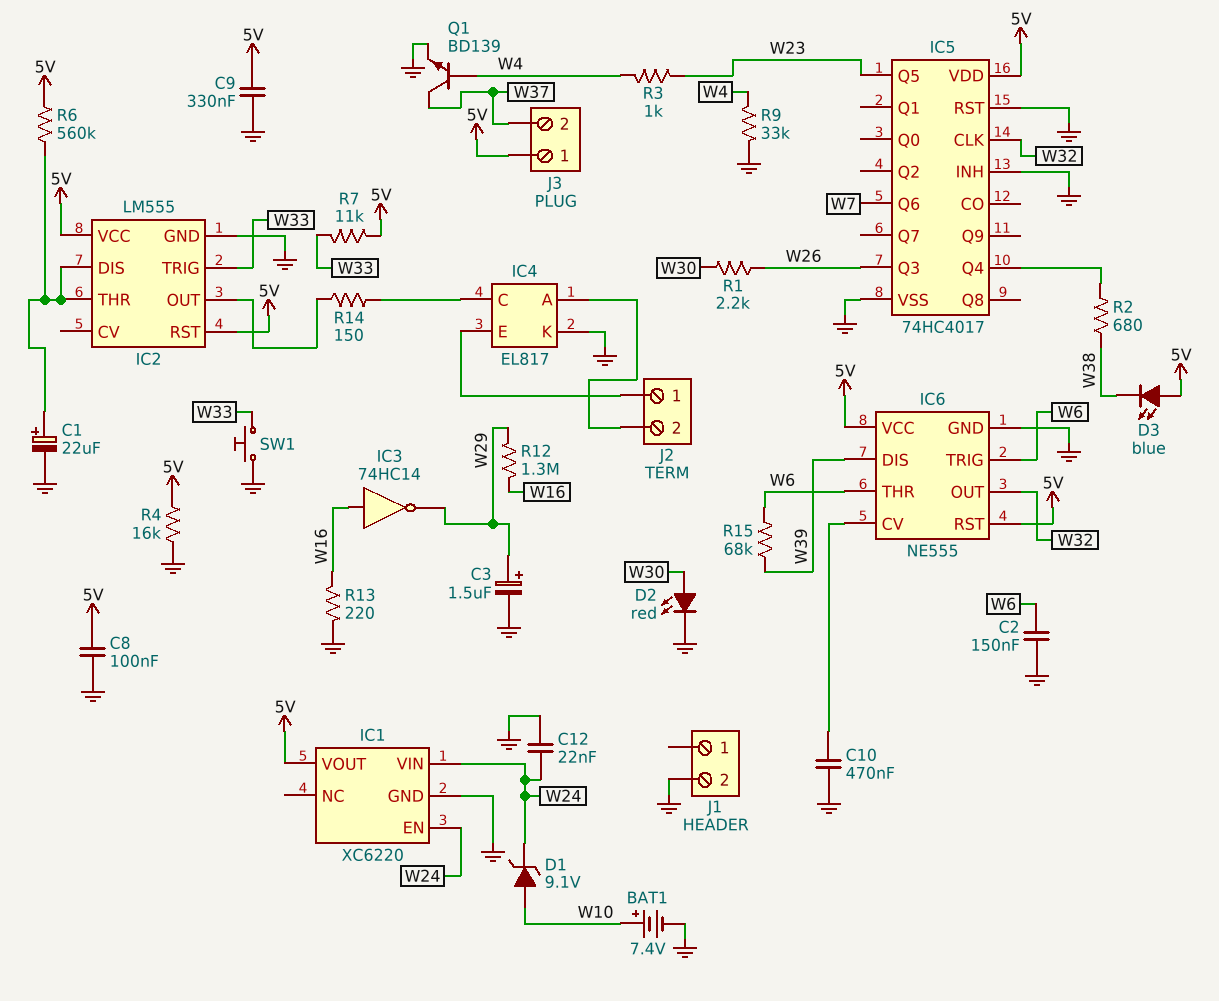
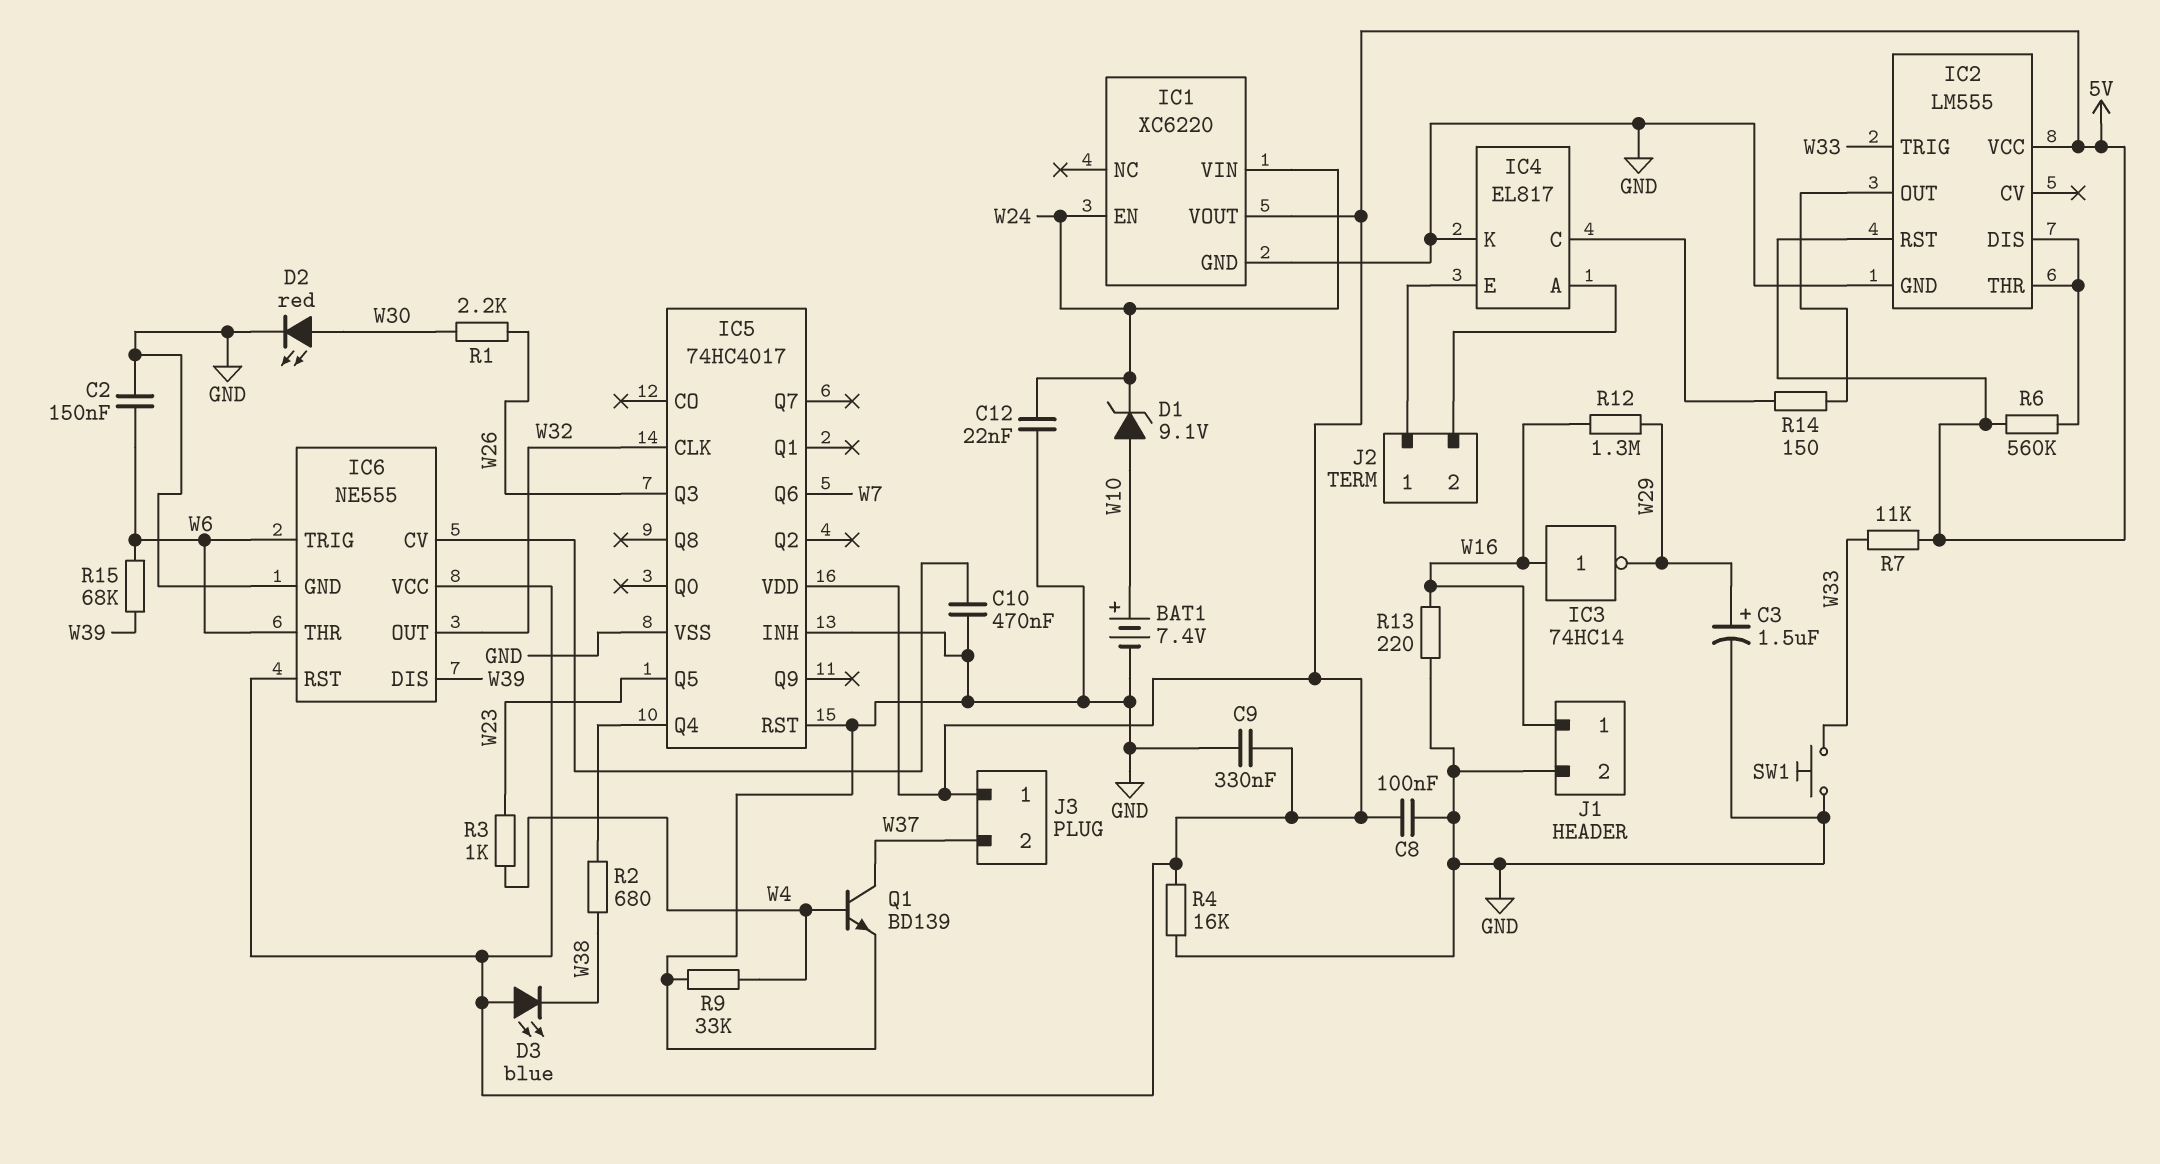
C1: 22uF (plus IC2/DIS, minus GND) -> none
J1 pin 1: none -> W16

